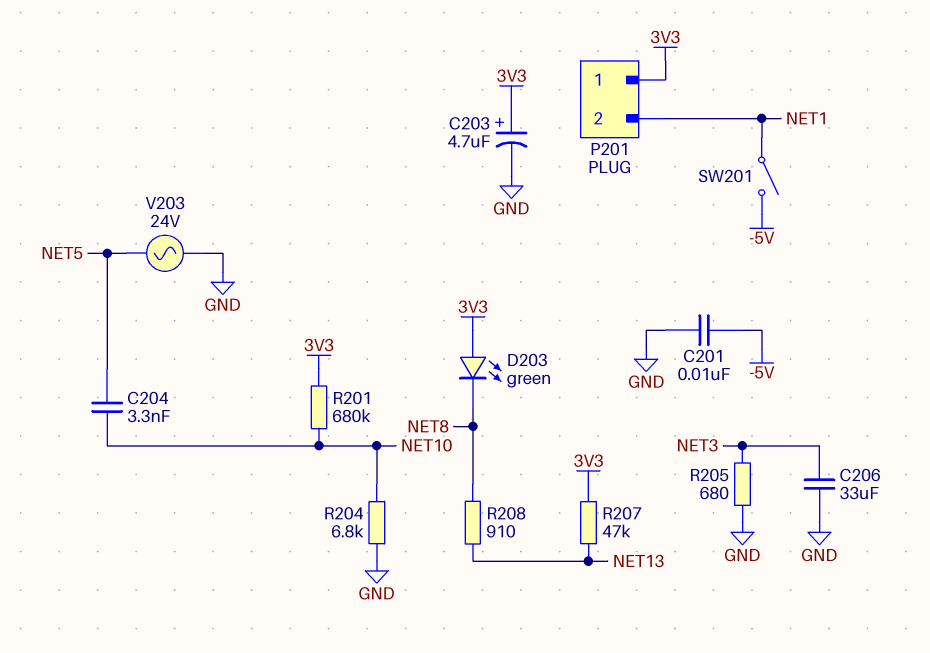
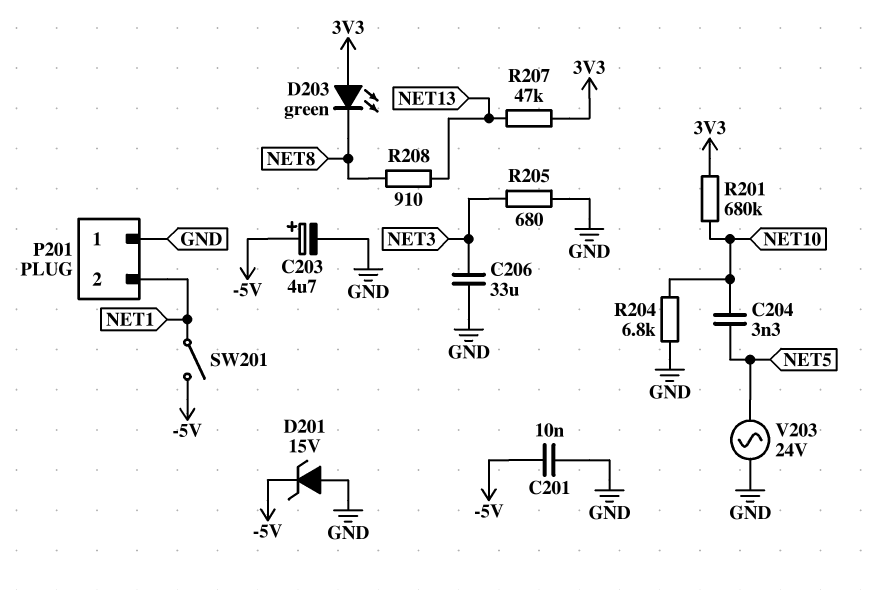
C203: 4.7uF (plus 3V3, minus GND) -> 4.7uF (plus -5V, minus GND)
D201: none -> zener 15V (A GND, K -5V)
P201 pin 1: 3V3 -> GND

